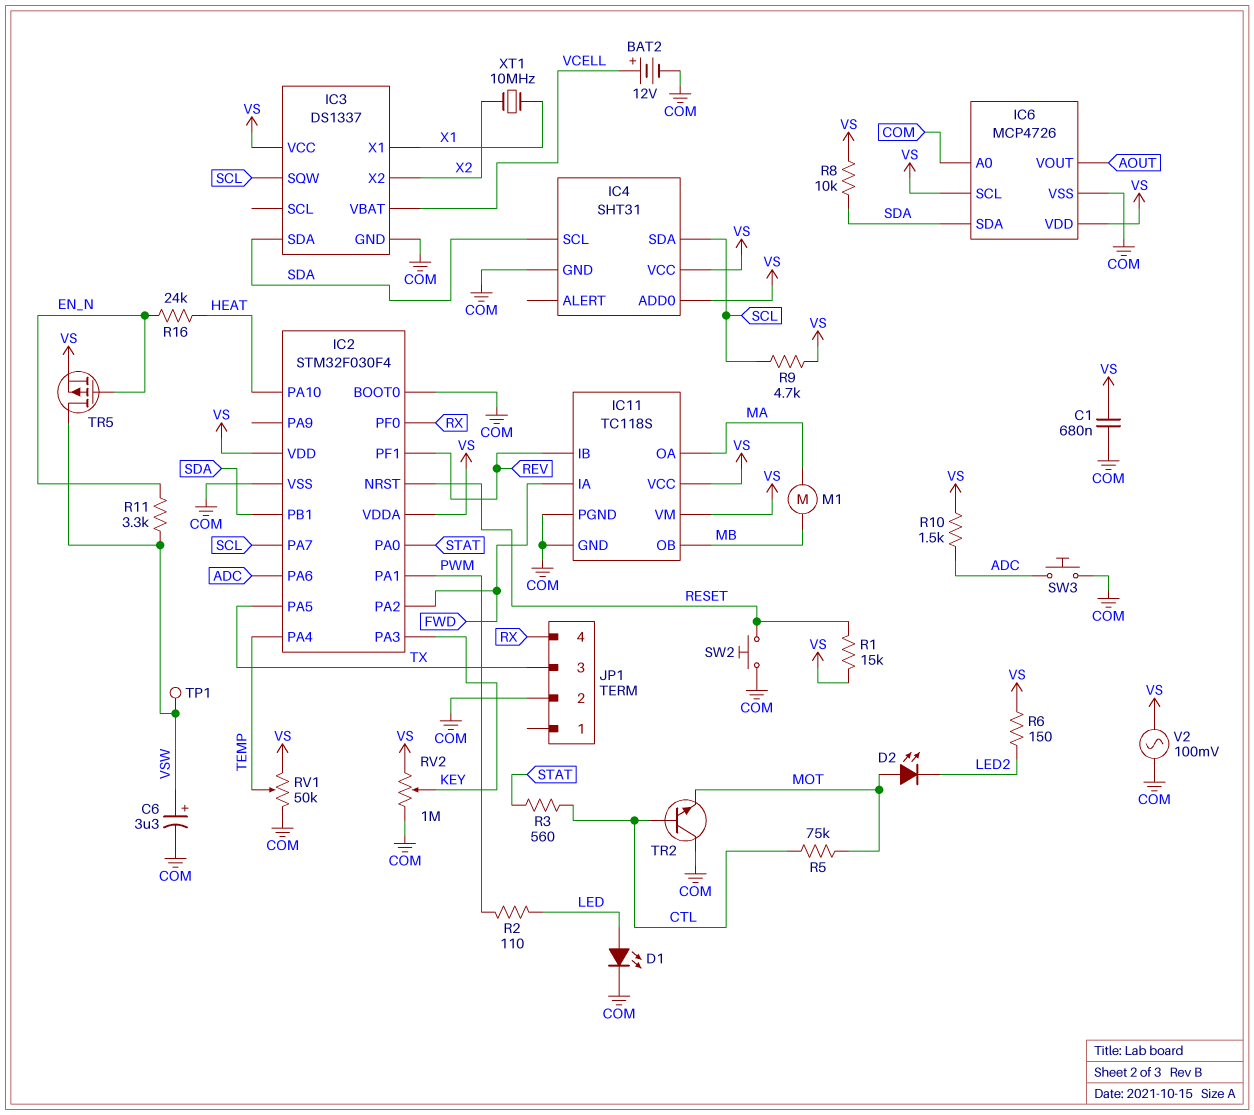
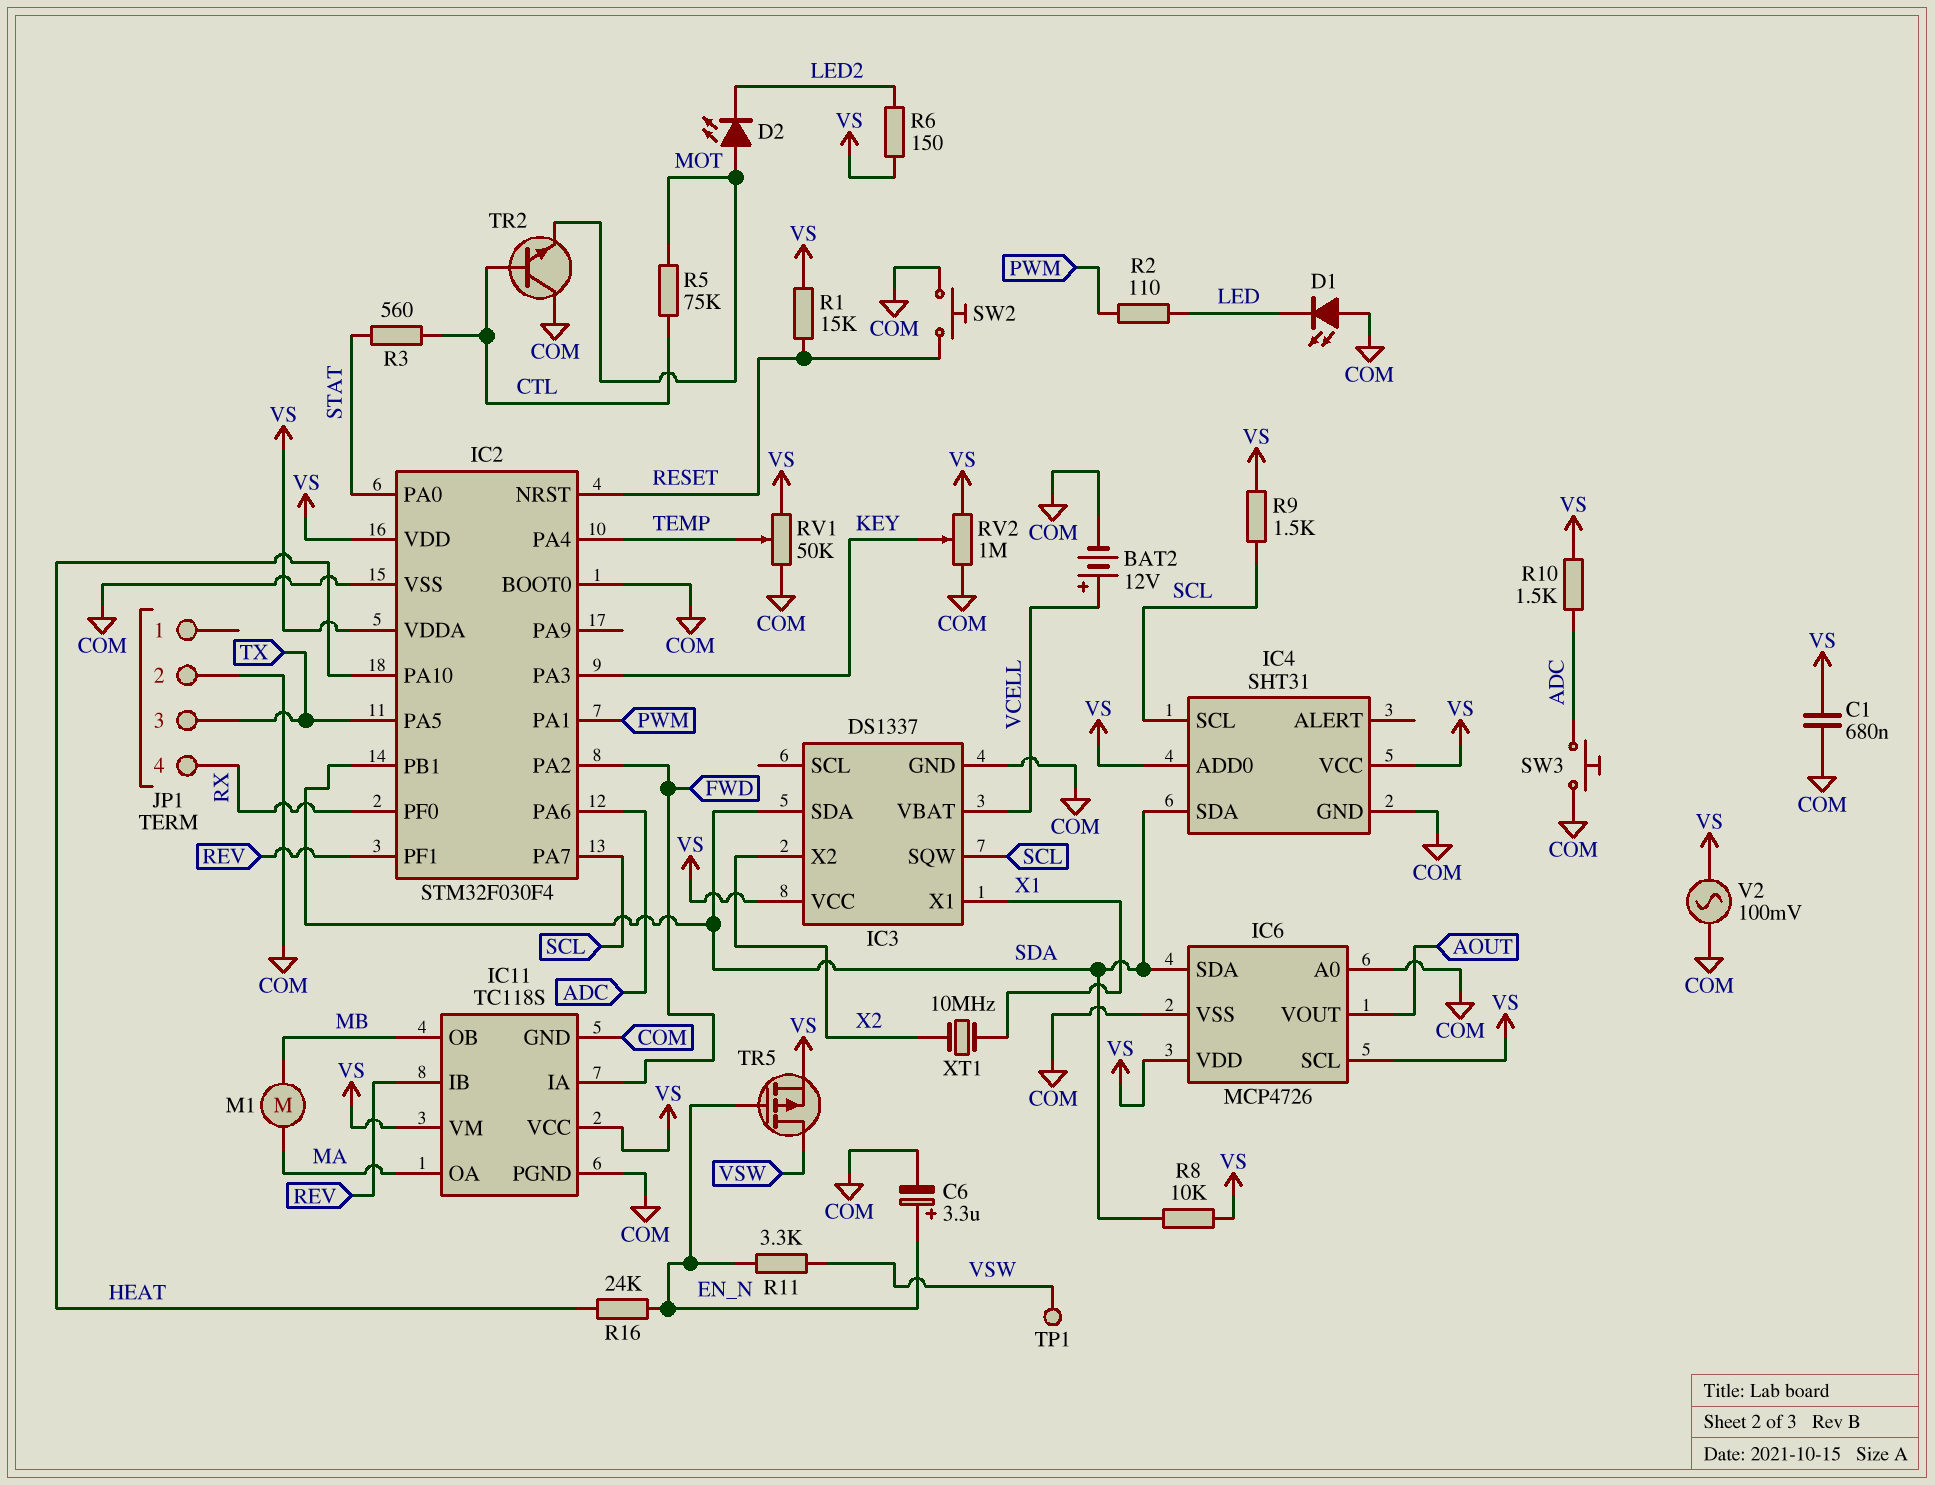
C6: 3.3uF (plus VSW, minus COM) -> 3.3uF (plus EN_N, minus COM)
D1: LED (A LED, K COM) -> LED (A COM, K LED)
IC4 pin SCL: SDA -> SCL
IC4 pin SDA: SCL -> SDA
R9: 4.7k (SCL, VS) -> 1.5k (SCL, VS)

